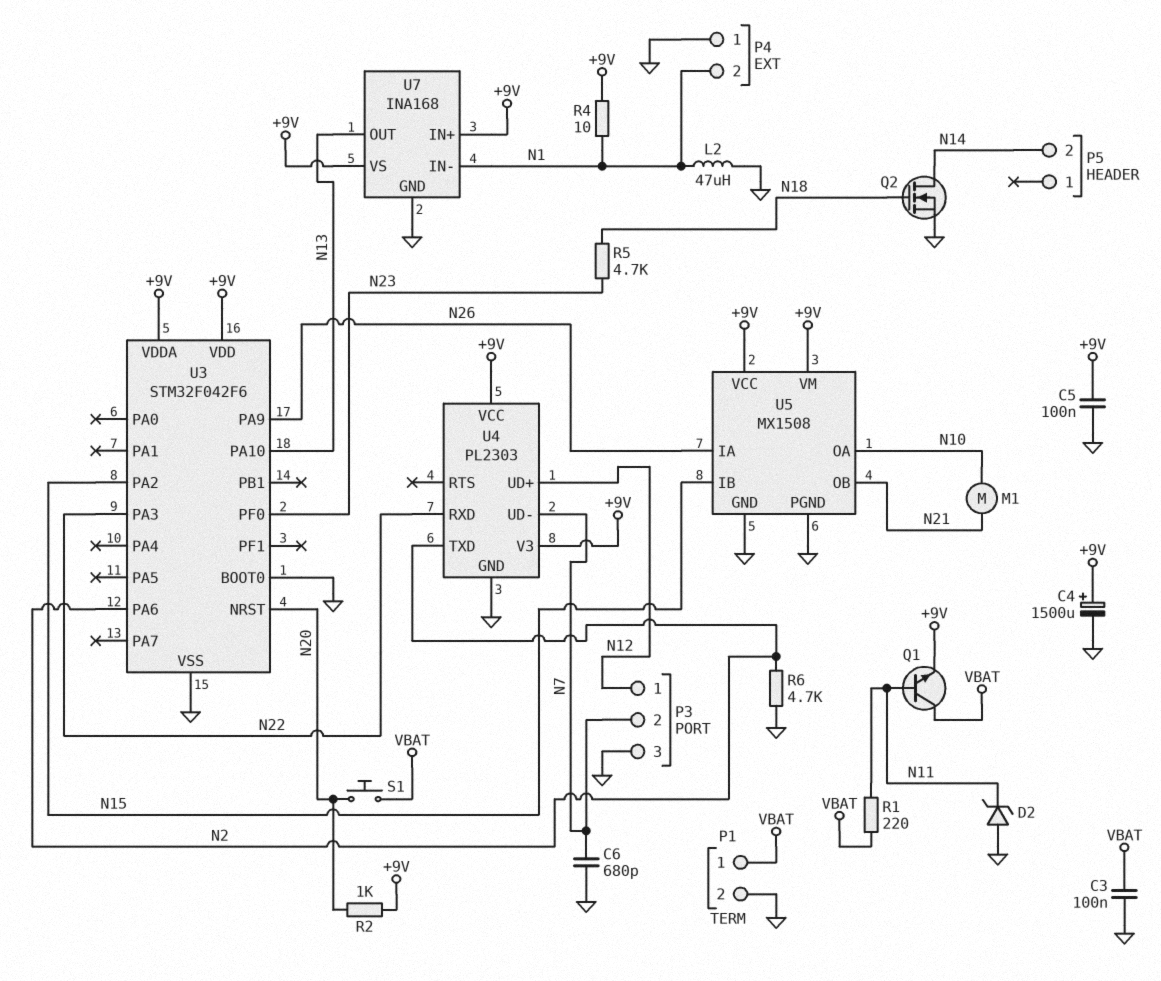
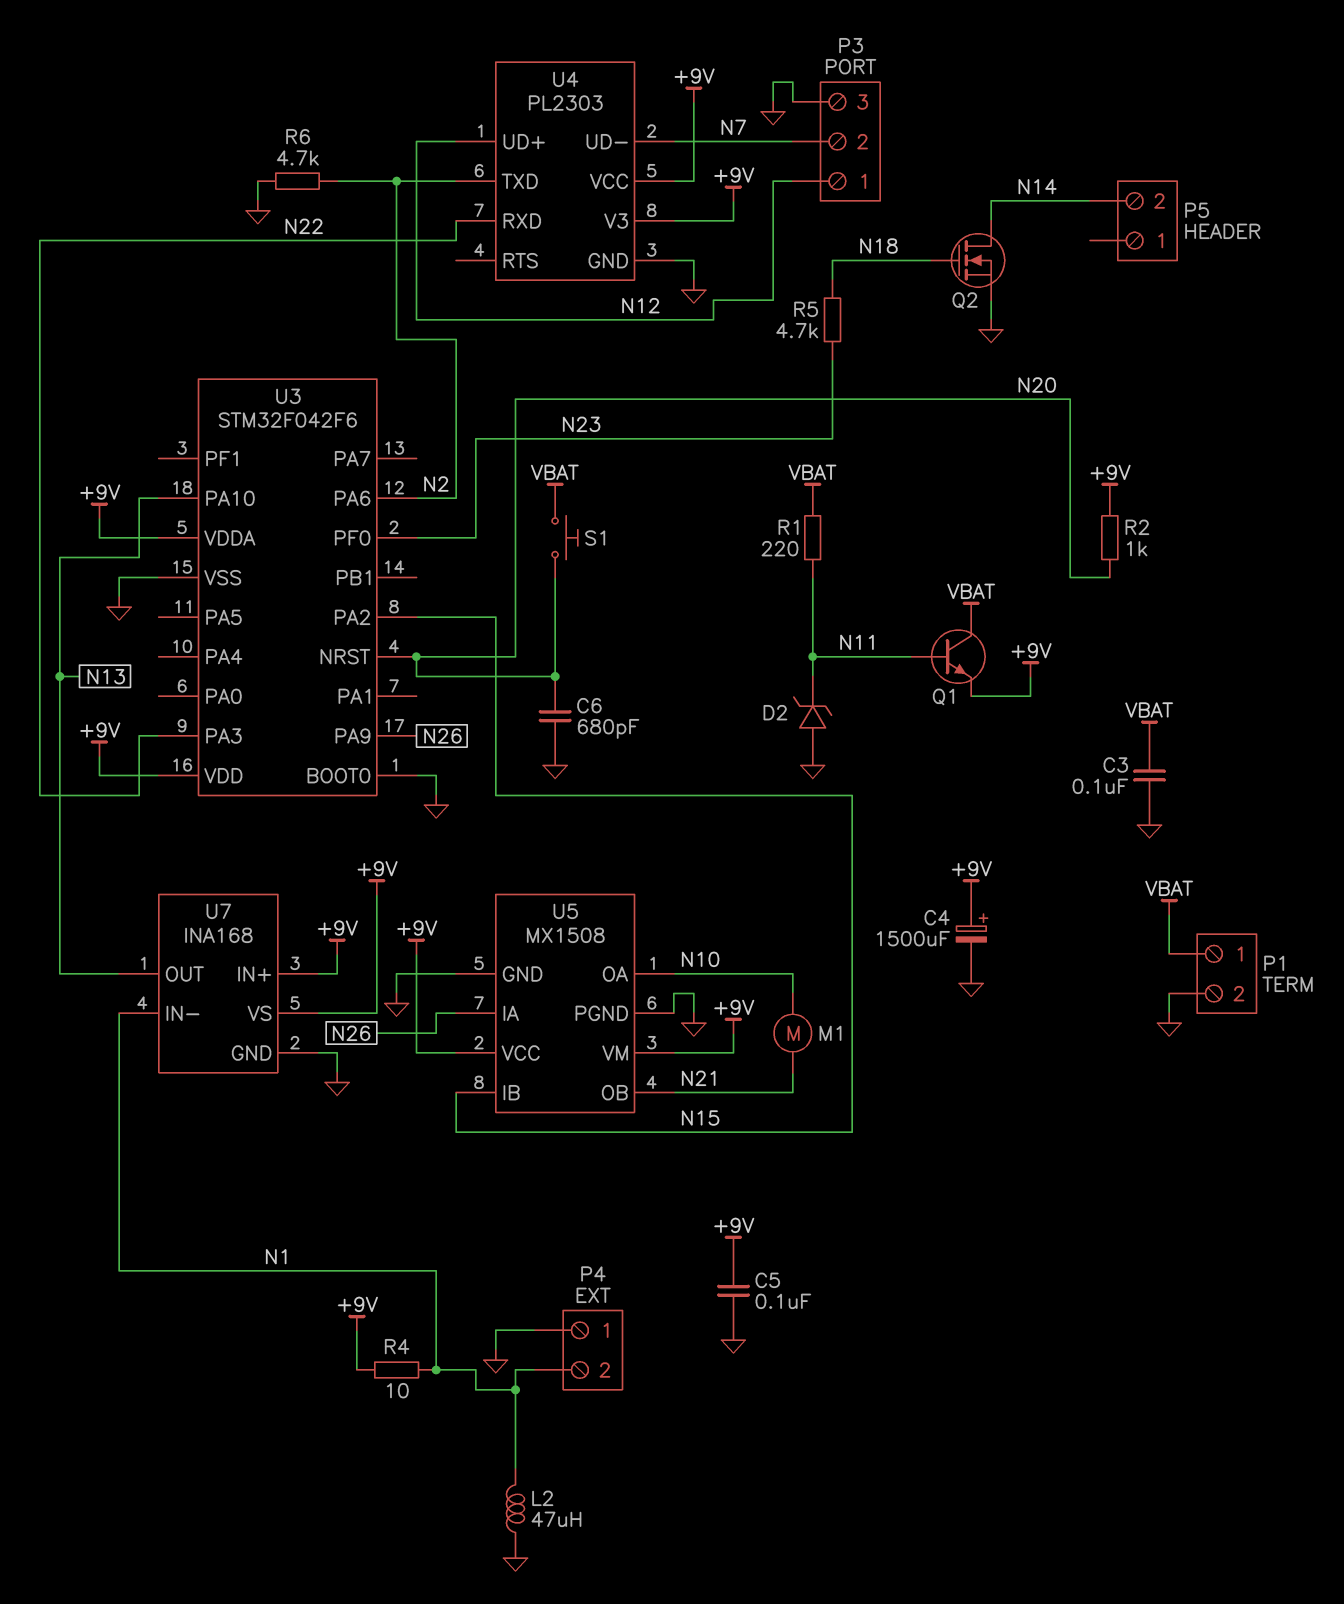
C6: 680pF (GND, N7) -> 680pF (GND, N20)

